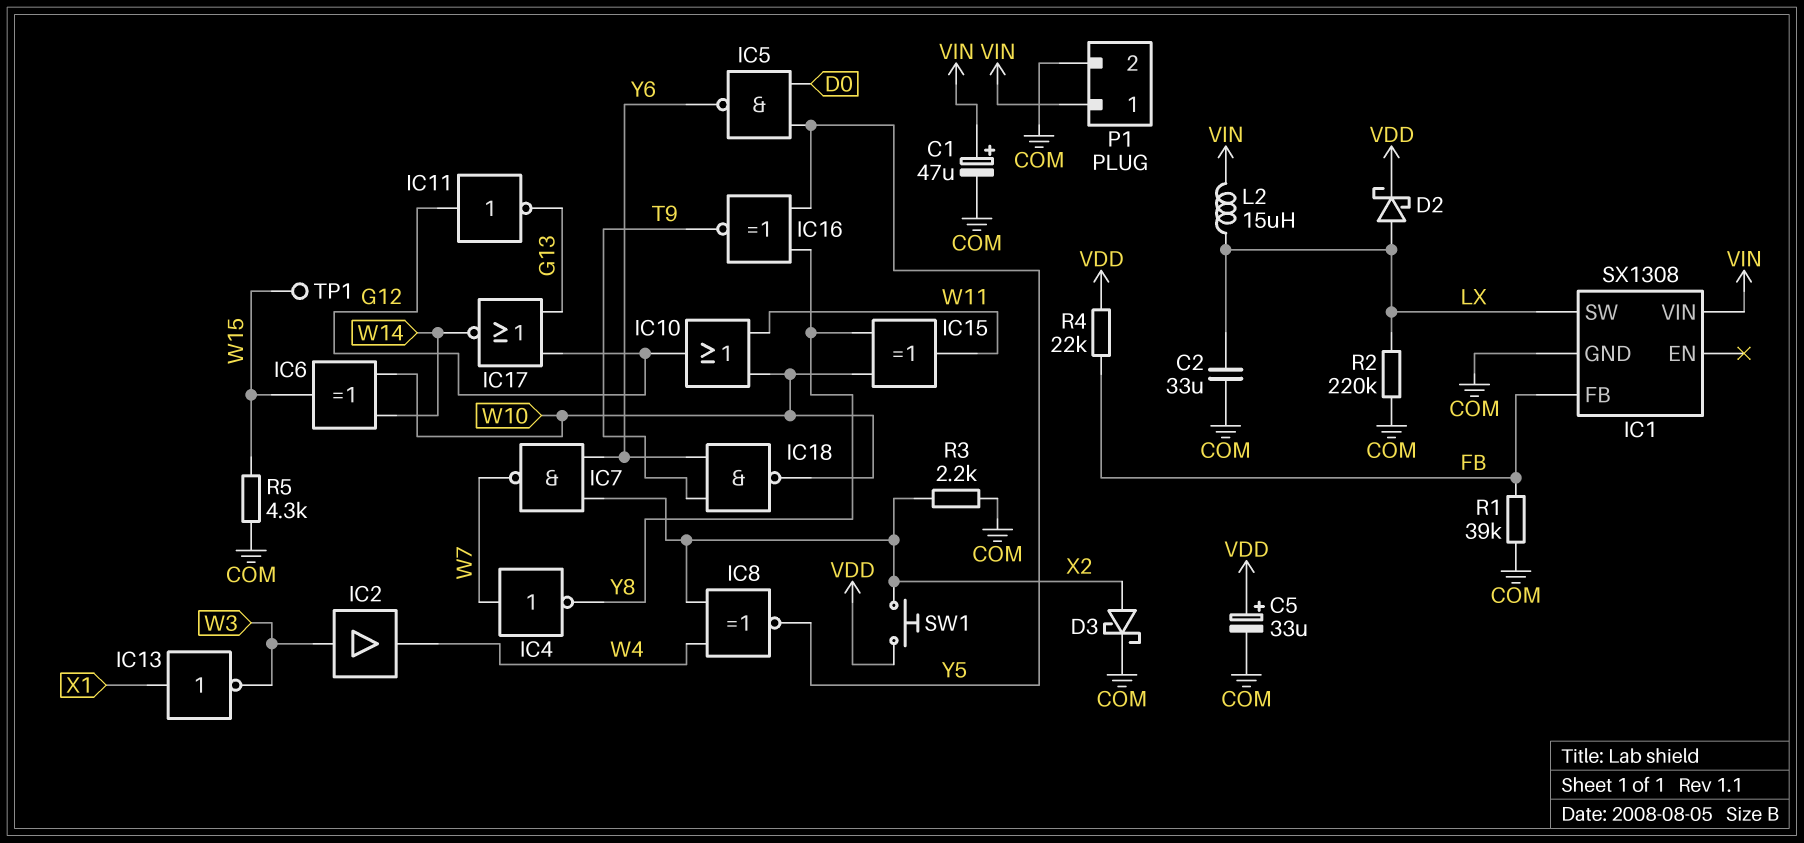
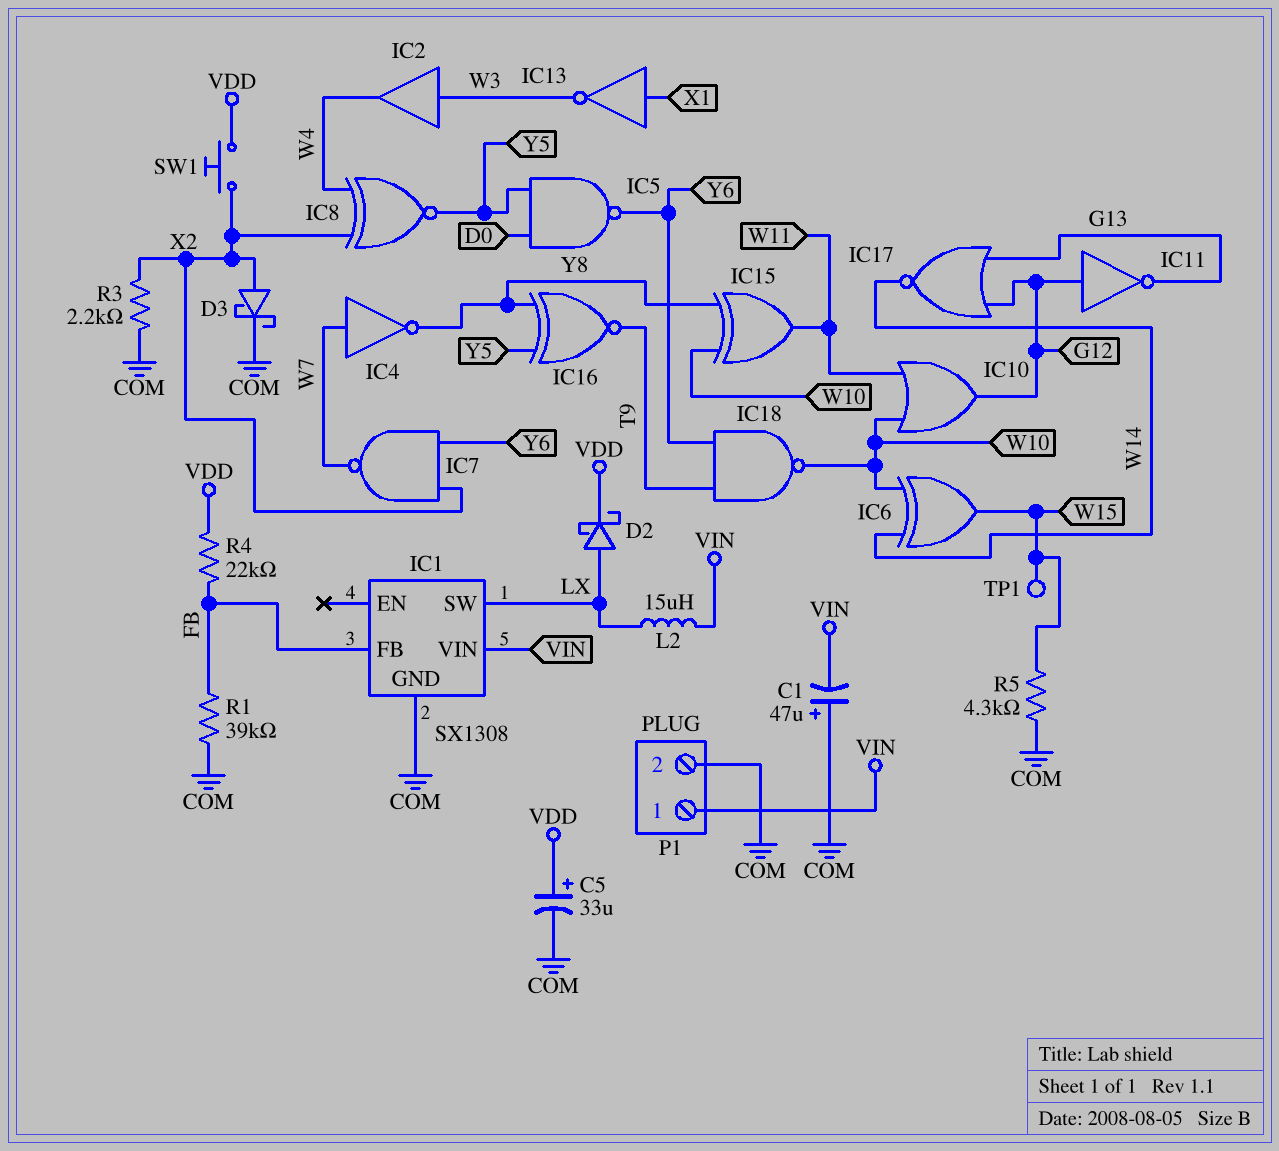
C1: 47uF (plus VIN, minus COM) -> 47uF (plus COM, minus VIN)
C2: 33uF (COM, LX) -> none
R2: 220k (COM, LX) -> none

